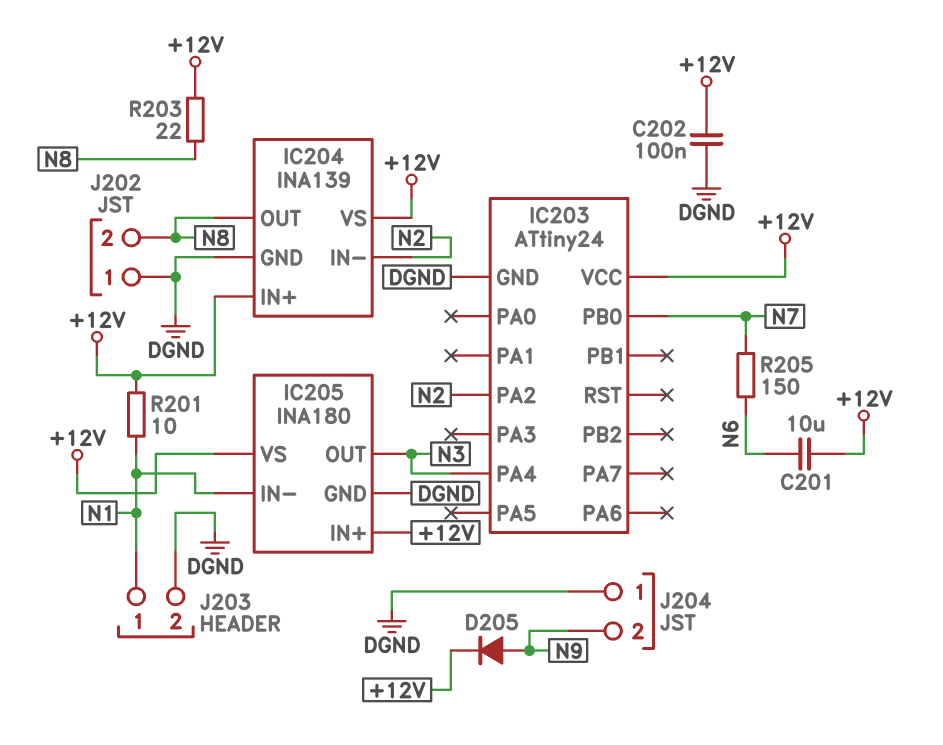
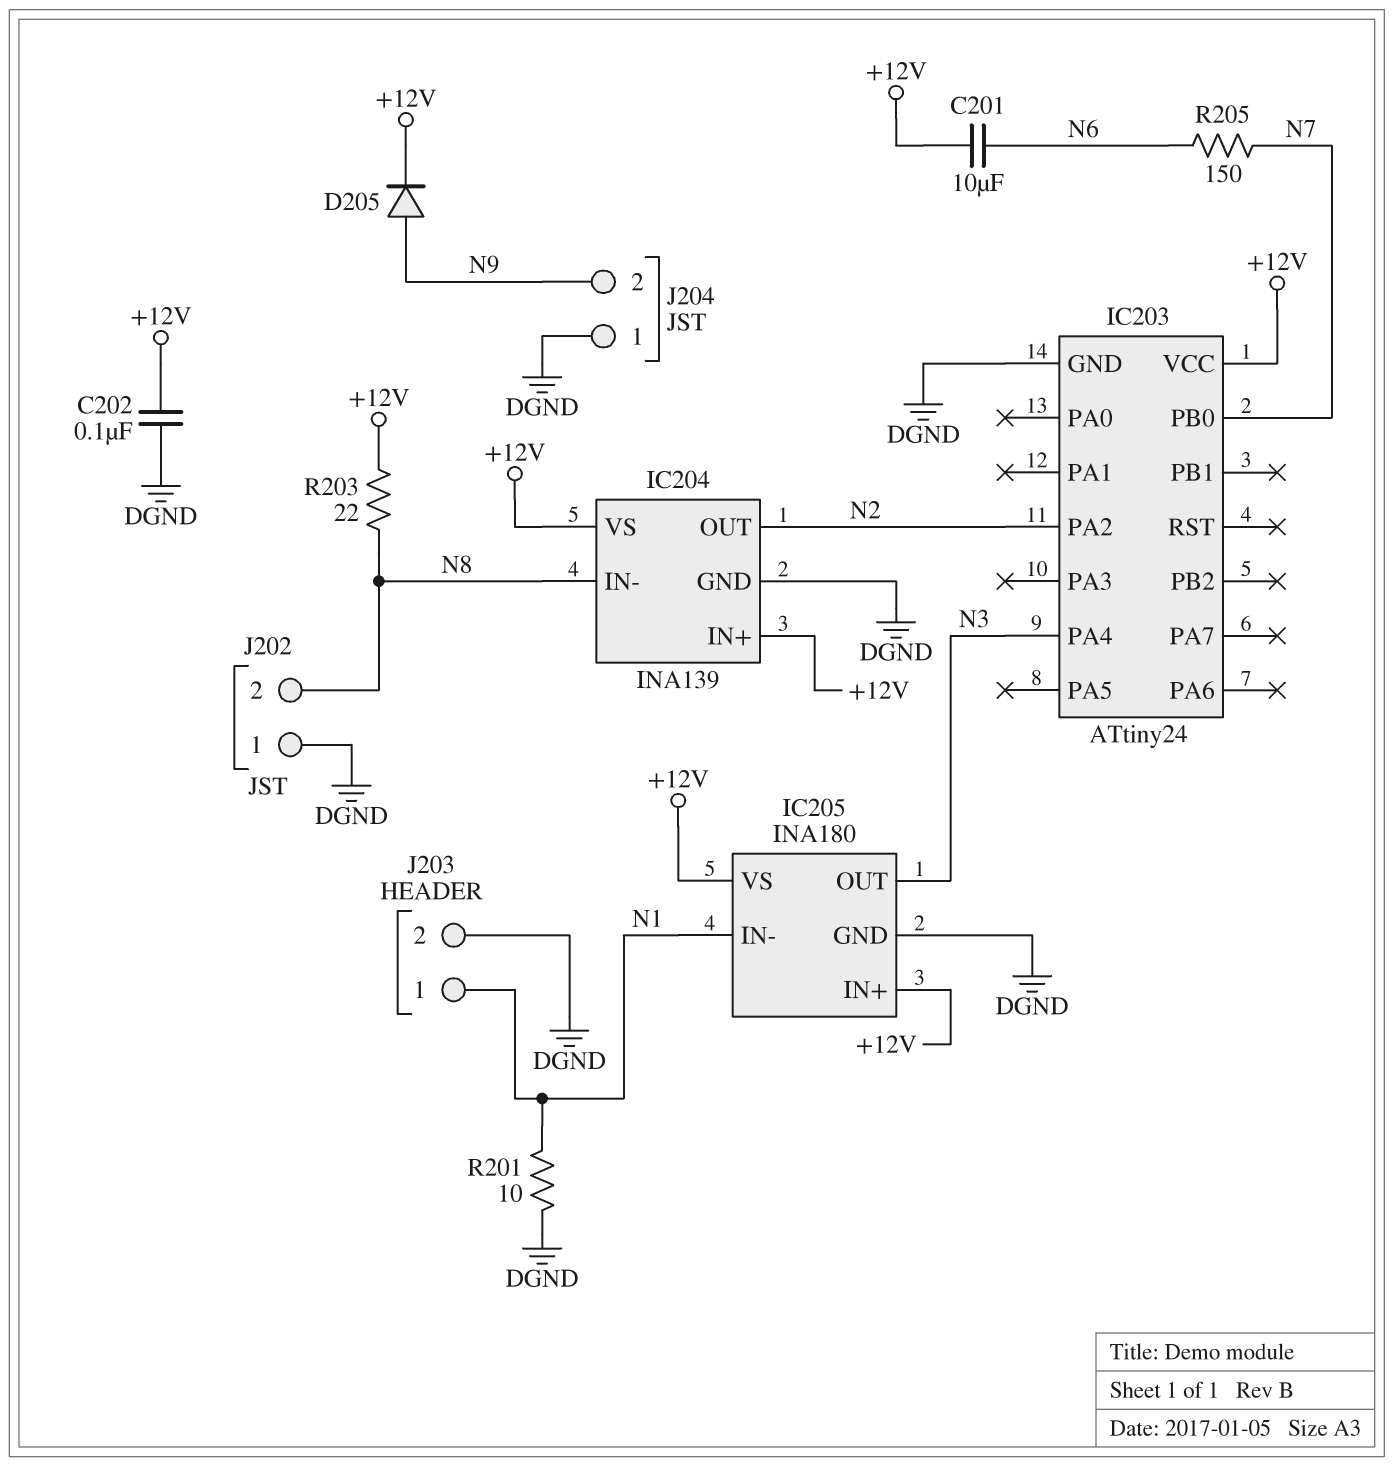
IC204 pin IN-: N2 -> N8
IC204 pin OUT: N8 -> N2
R201: 10 (+12V, N1) -> 10 (DGND, N1)

